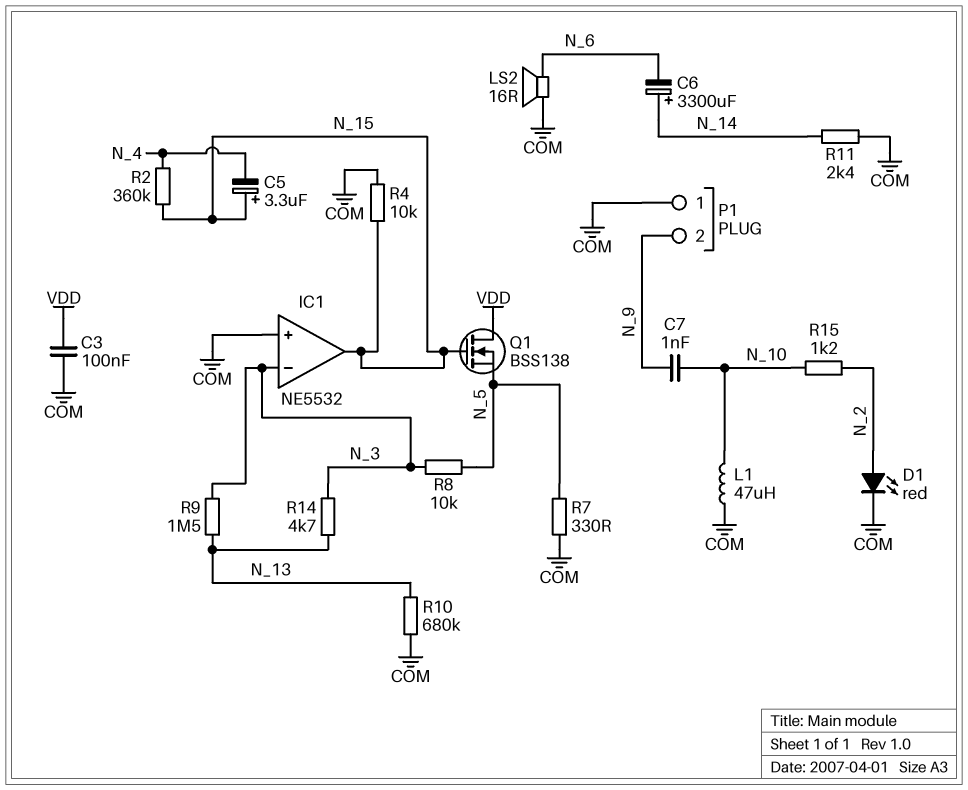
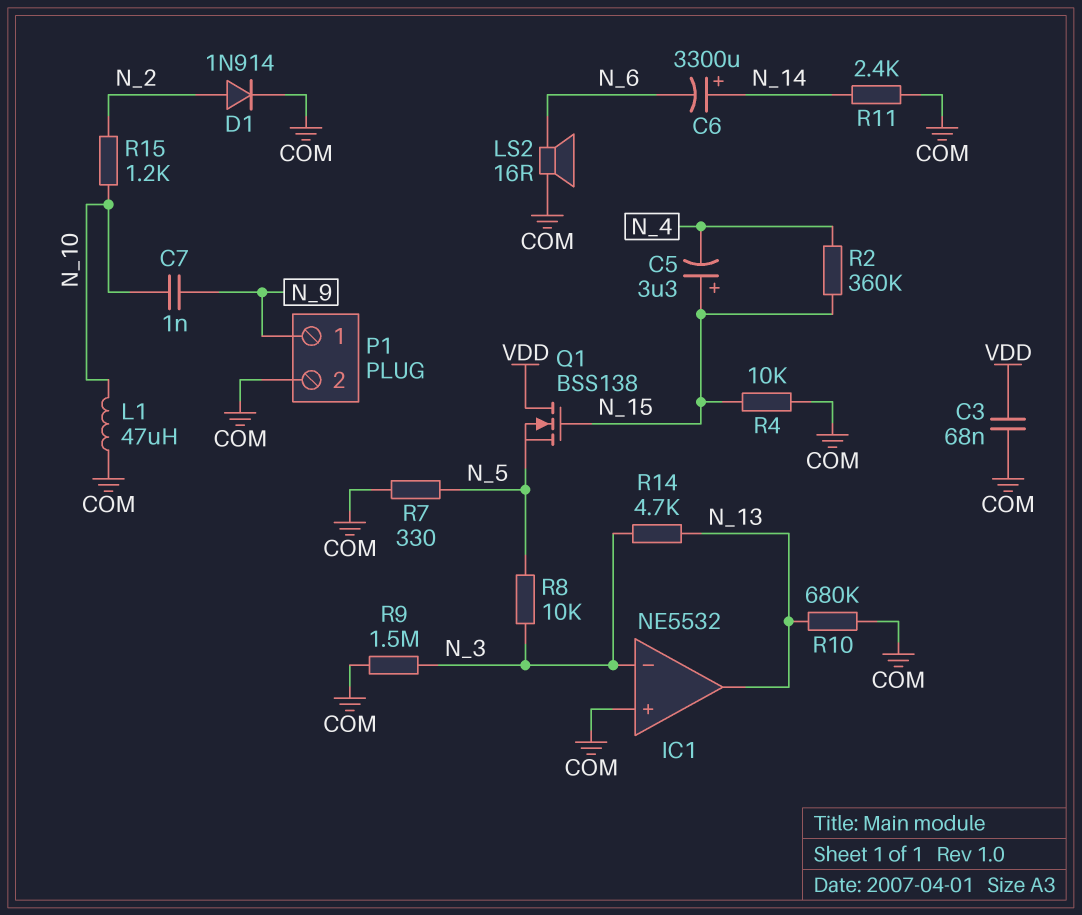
C3: 100nF (COM, VDD) -> 68nF (COM, VDD)
D1: LED red (A N_2, K COM) -> diode 1N914 (A N_2, K COM)
IC1 pin out: N_15 -> N_13
P1 pin 1: COM -> N_9
P1 pin 2: N_9 -> COM
R9: 1.5M (N_3, N_13) -> 1.5M (COM, N_3)

